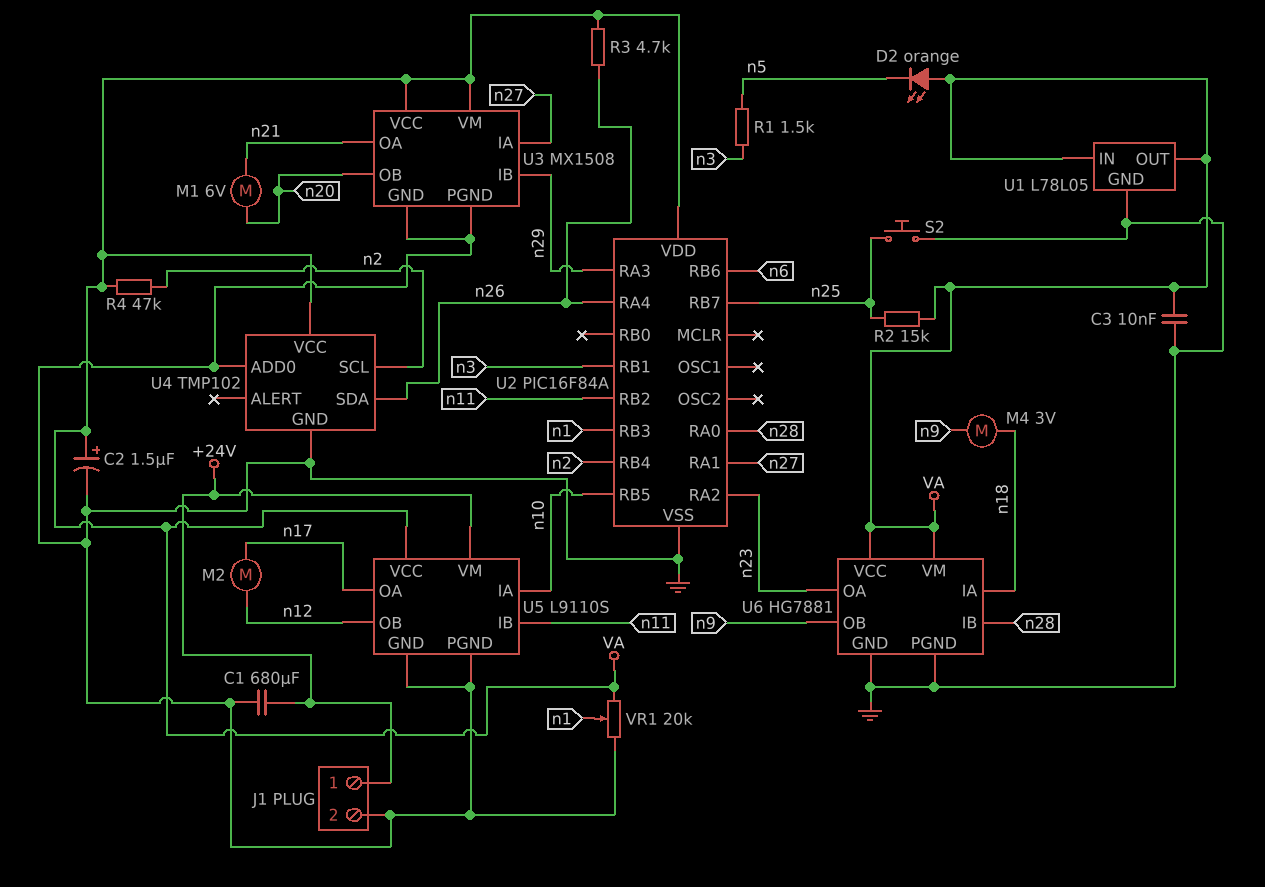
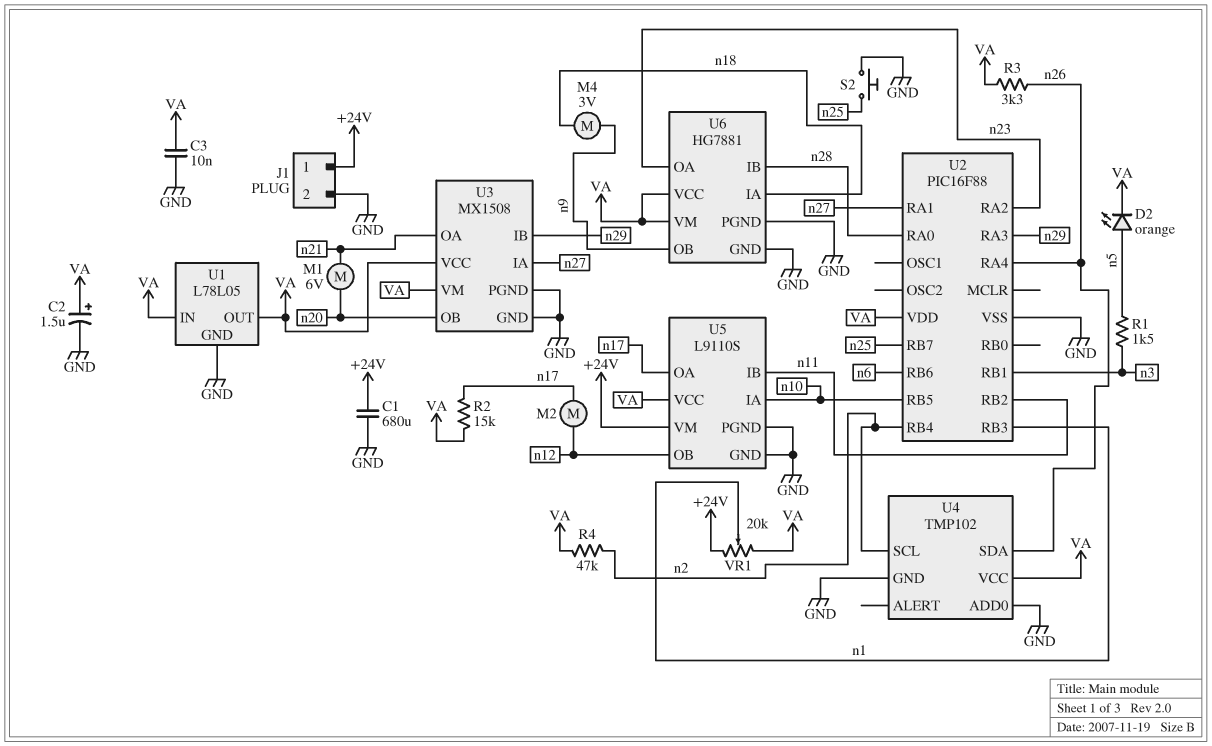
D2: LED orange (A VA, K n5) -> LED orange (A n5, K VA)
R2: 15k (VA, n25) -> 15k (VA, n17)
R3: 4.7k (VA, n26) -> 3.3k (VA, n26)
U2: PIC16F84A -> PIC16F88
VR1: 20k (GND, VA, wiper n1) -> 20k (+24V, VA, wiper n1)

